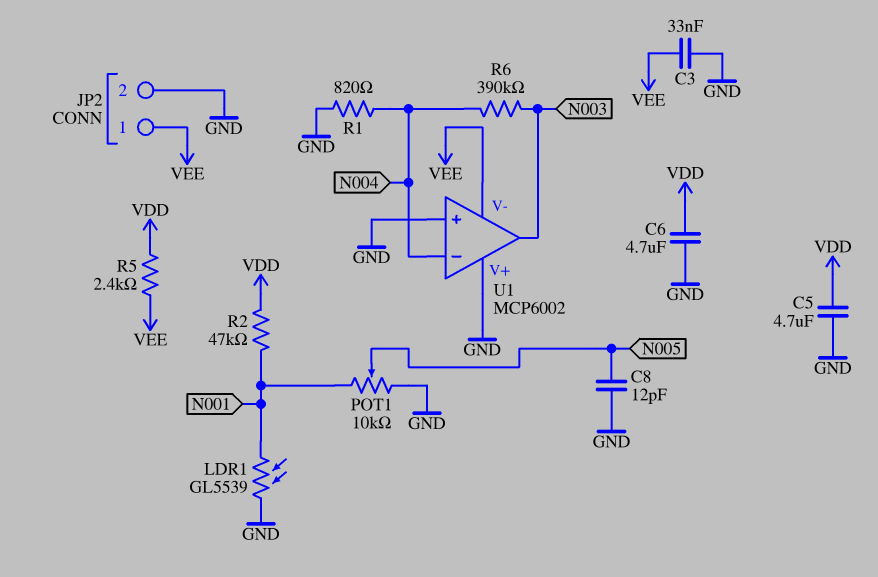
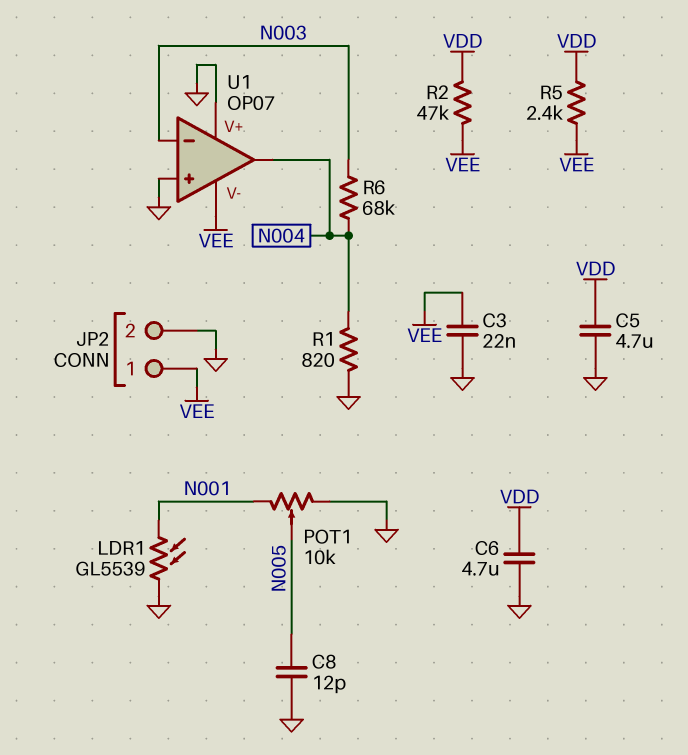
C3: 33nF (GND, VEE) -> 22nF (GND, VEE)
R2: 47k (N001, VDD) -> 47k (VDD, VEE)
R6: 390k (N003, N004) -> 68k (N003, N004)
U1: MCP6002 -> OP07
U1 pin in-: N004 -> N003
U1 pin out: N003 -> N004

